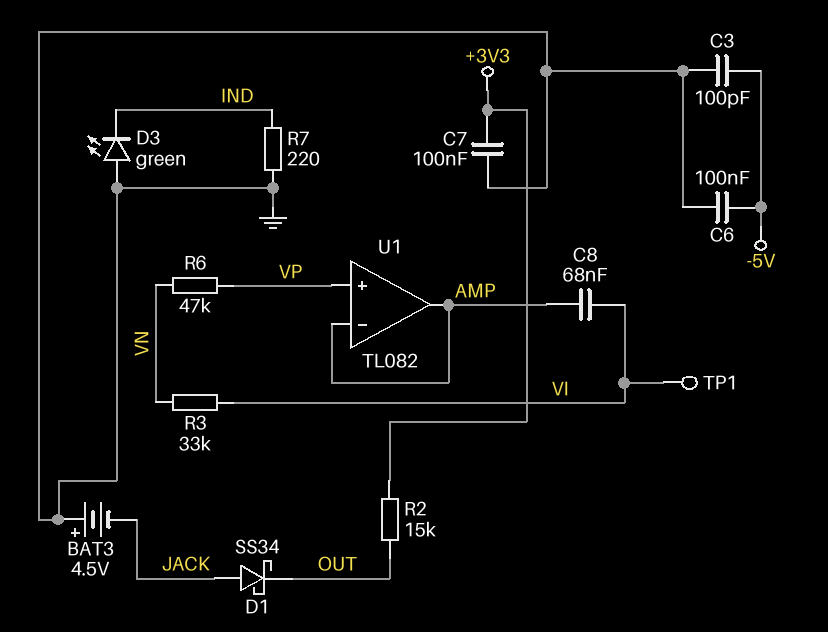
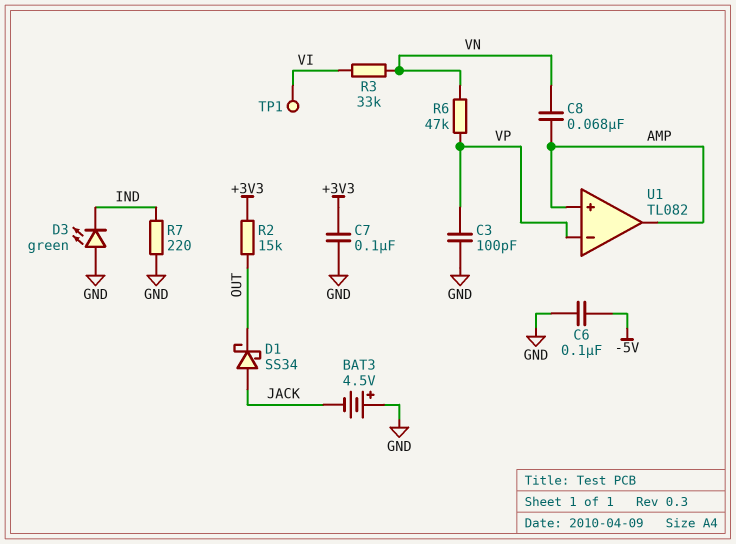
C3: 100pF (-5V, GND) -> 100pF (GND, VP)
C8: 68nF (AMP, VI) -> 68nF (AMP, VN)
U1 pin in+: VP -> AMP
U1 pin in-: AMP -> VP

